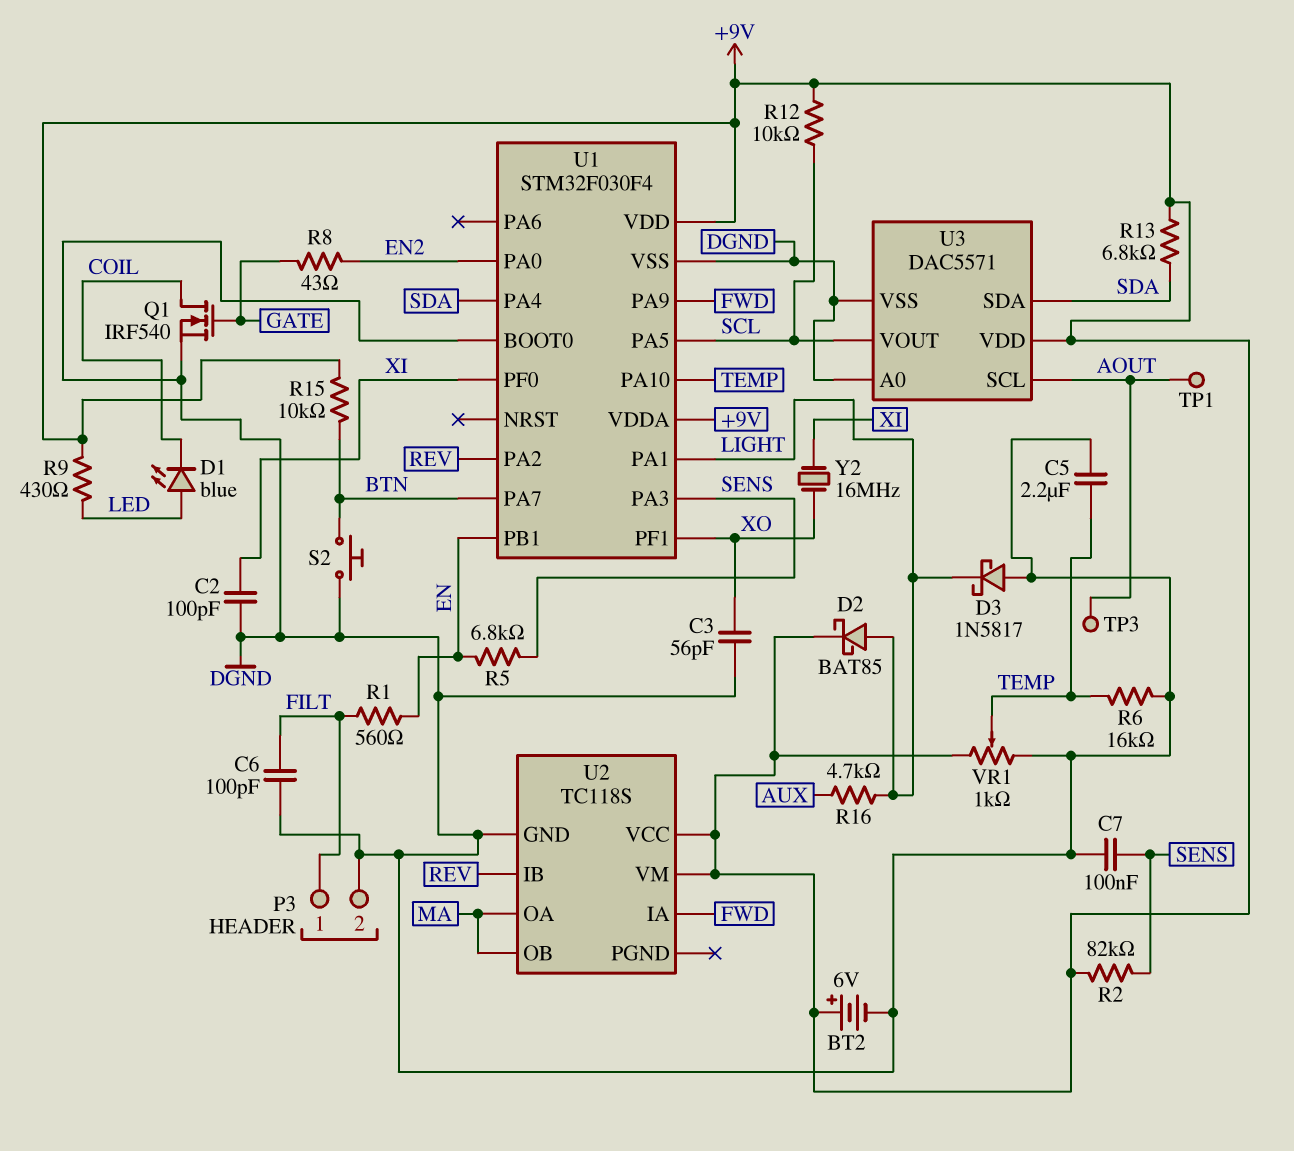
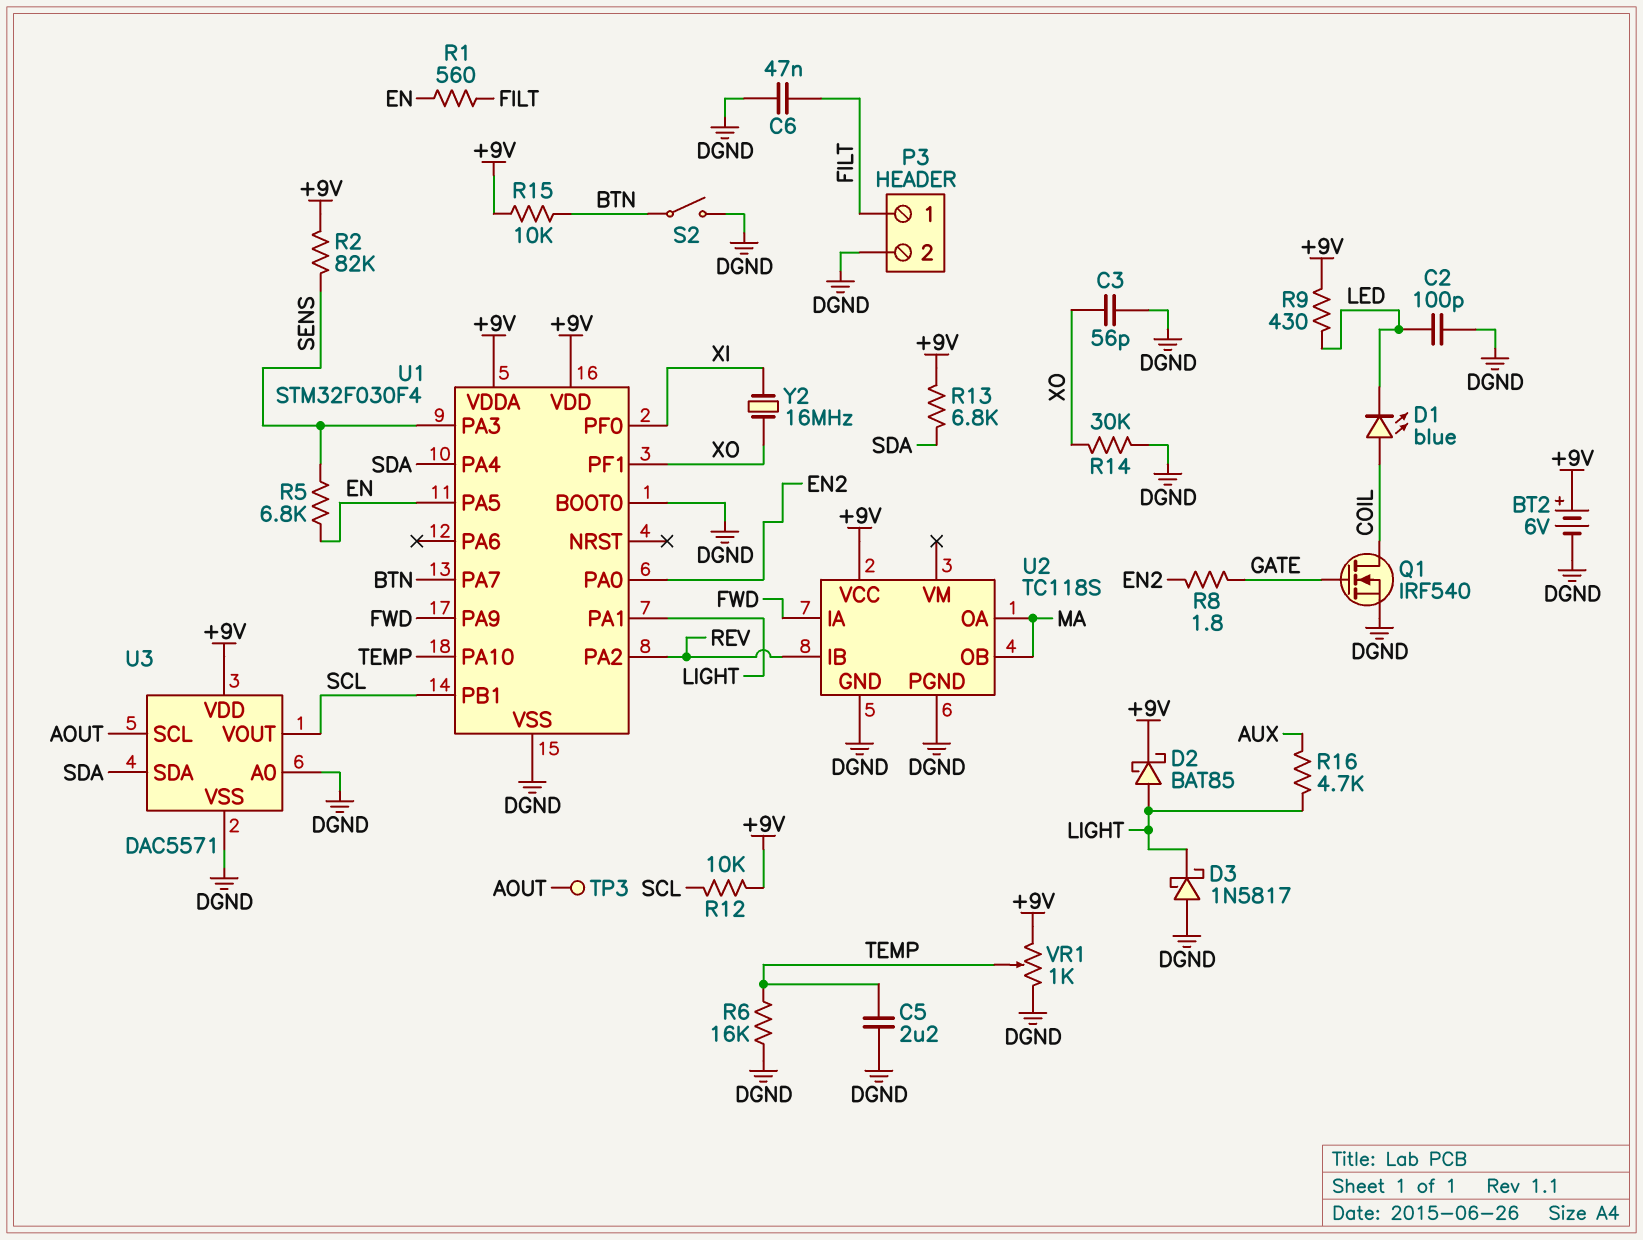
C2: 100pF (DGND, XI) -> 100pF (DGND, LED)
C6: 100pF (DGND, FILT) -> 47nF (DGND, FILT)
C7: 100nF (DGND, SENS) -> none
D1: LED blue (A LED, K COIL) -> LED blue (A COIL, K LED)
R8: 43 (EN2, GATE) -> 1.8 (EN2, GATE)
R14: none -> 30k (DGND, XO)
S2: button (BTN, DGND) -> switch (BTN, DGND)
TP1: test point (AOUT) -> none
U1 pin PA5: SCL -> EN
U1 pin PB1: EN -> SCL
U2 pin PGND: none -> DGND
U2 pin VM: +9V -> none

